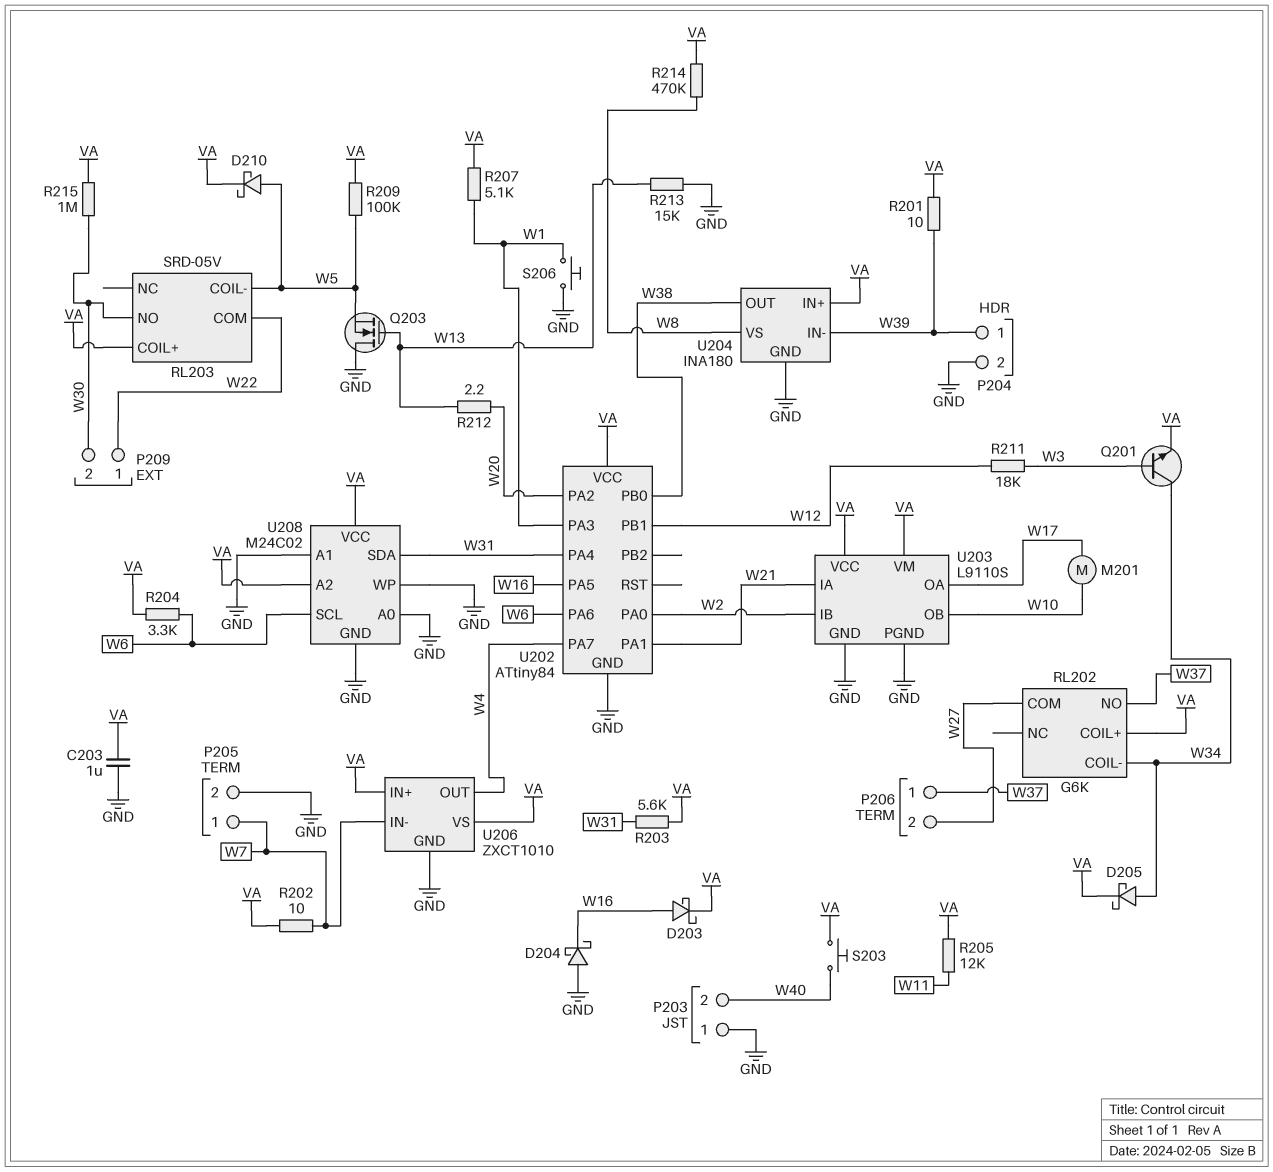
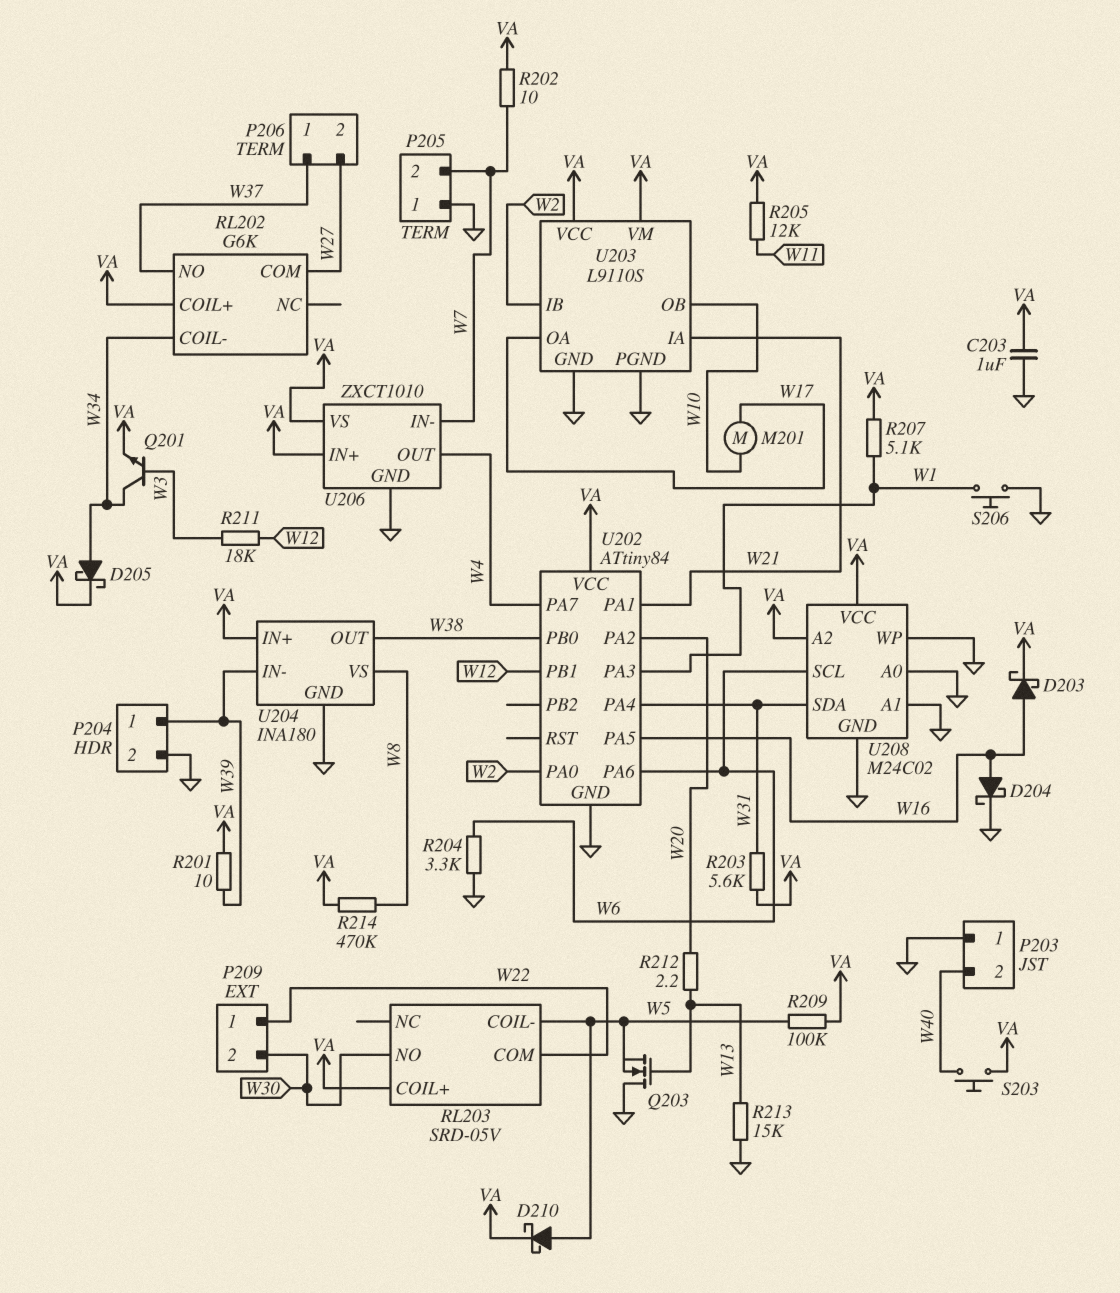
D204: schottky (A GND, K W16) -> schottky (A W16, K GND)
P205 pin 1: W7 -> GND
P205 pin 2: GND -> W7
R204: 3.3k (VA, W6) -> 3.3k (GND, W6)
R215: 1M (VA, W30) -> none

